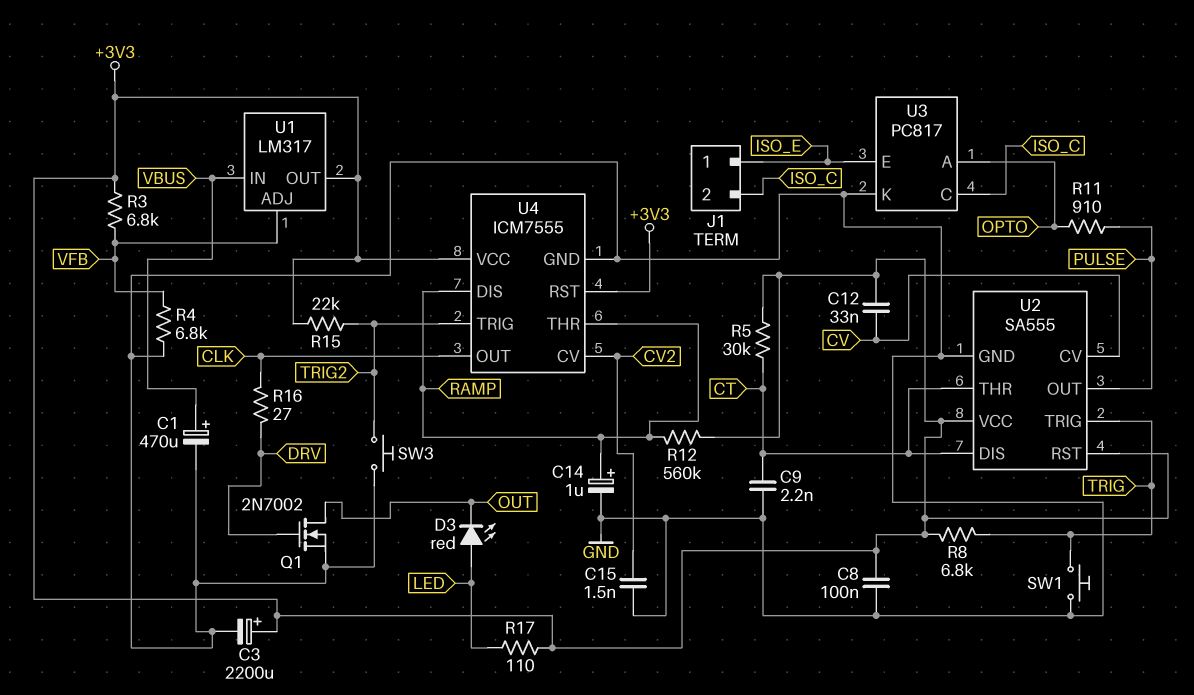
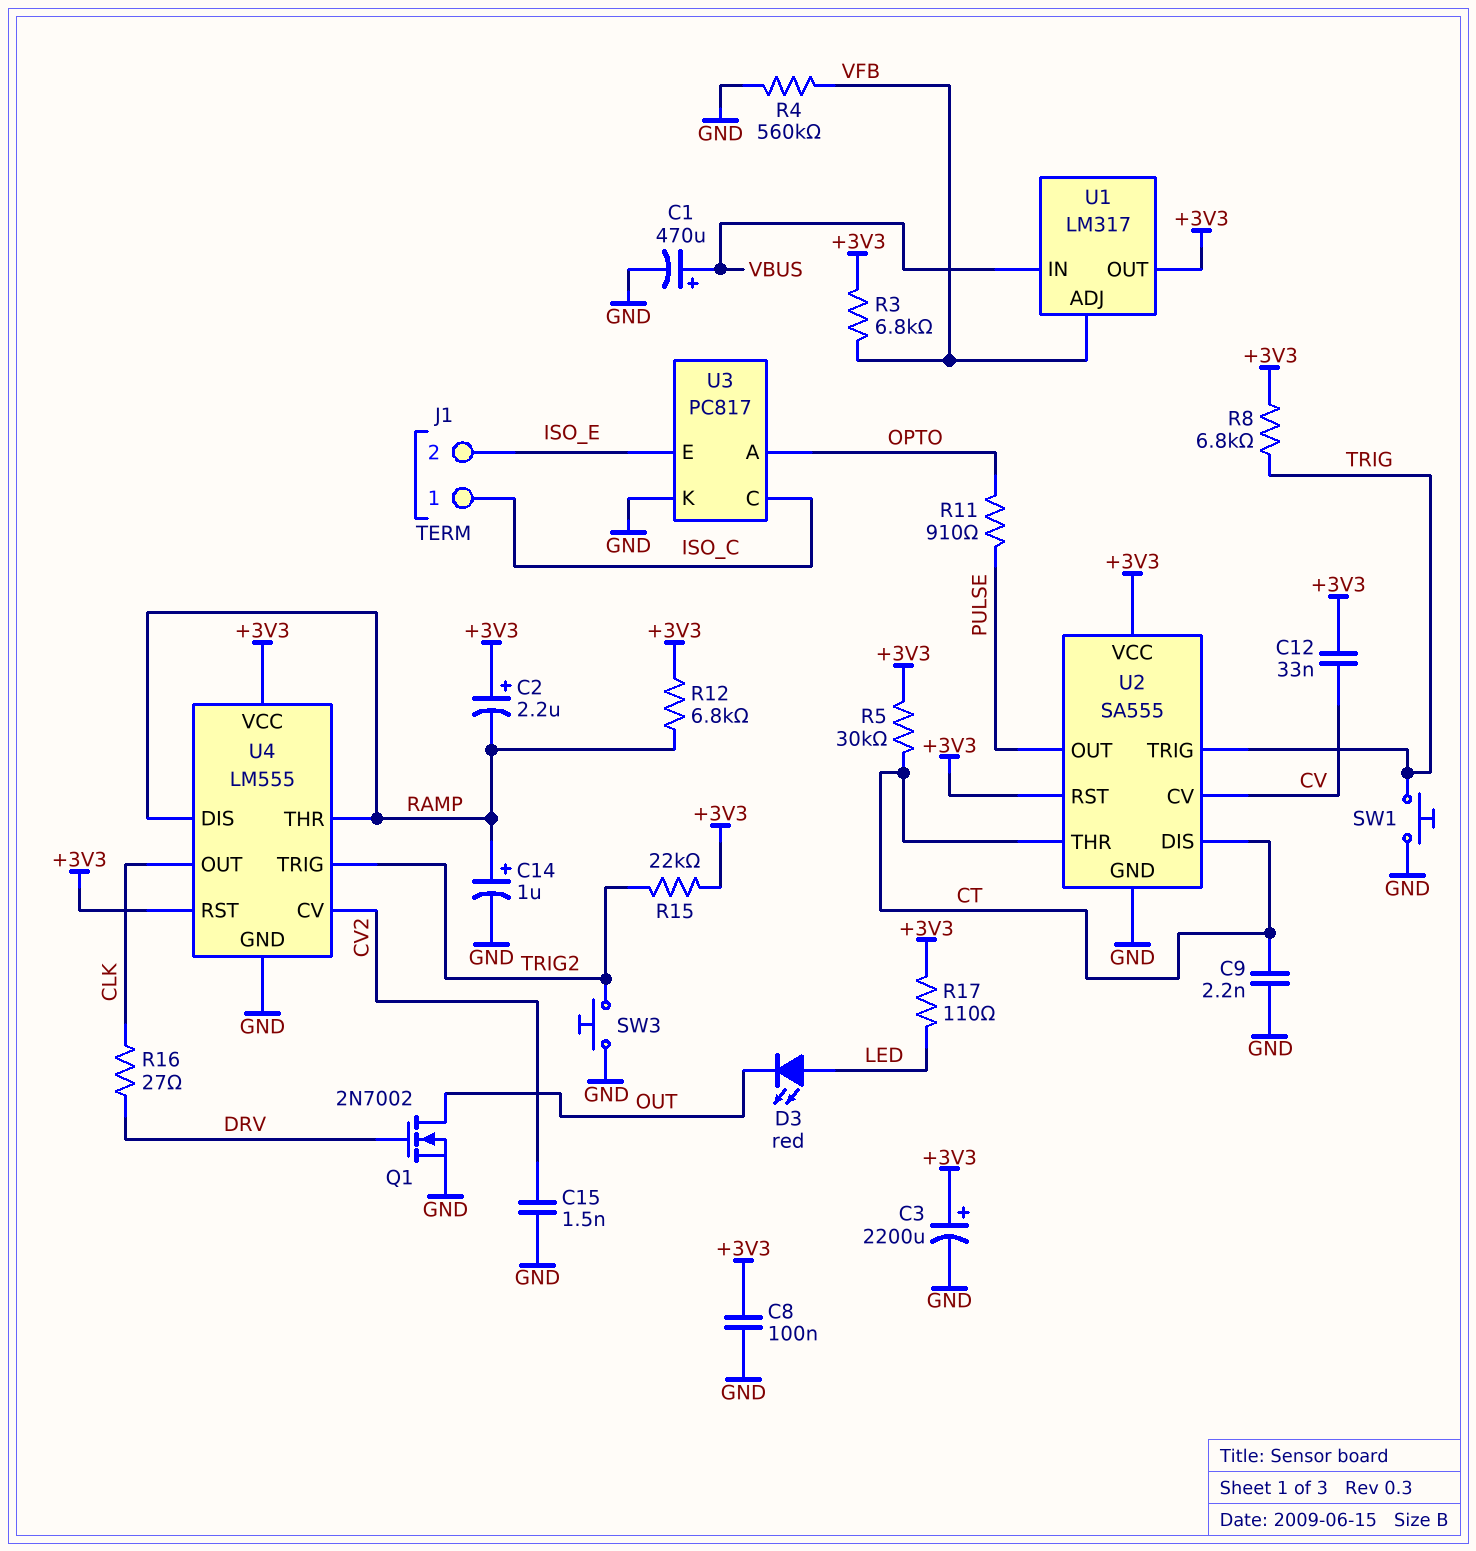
C2: none -> 2.2uF (plus +3V3, minus RAMP)
J1 pin 1: ISO_E -> ISO_C
J1 pin 2: ISO_C -> ISO_E
R4: 6.8k (GND, VFB) -> 560k (GND, VFB)
R12: 560k (+3V3, RAMP) -> 6.8k (+3V3, RAMP)
U4: ICM7555 -> LM555

